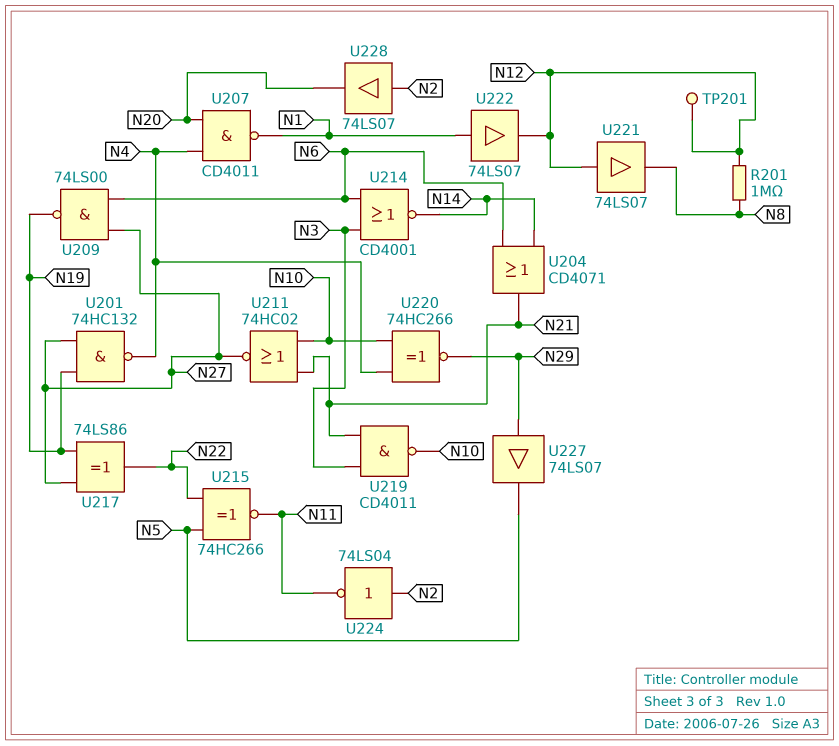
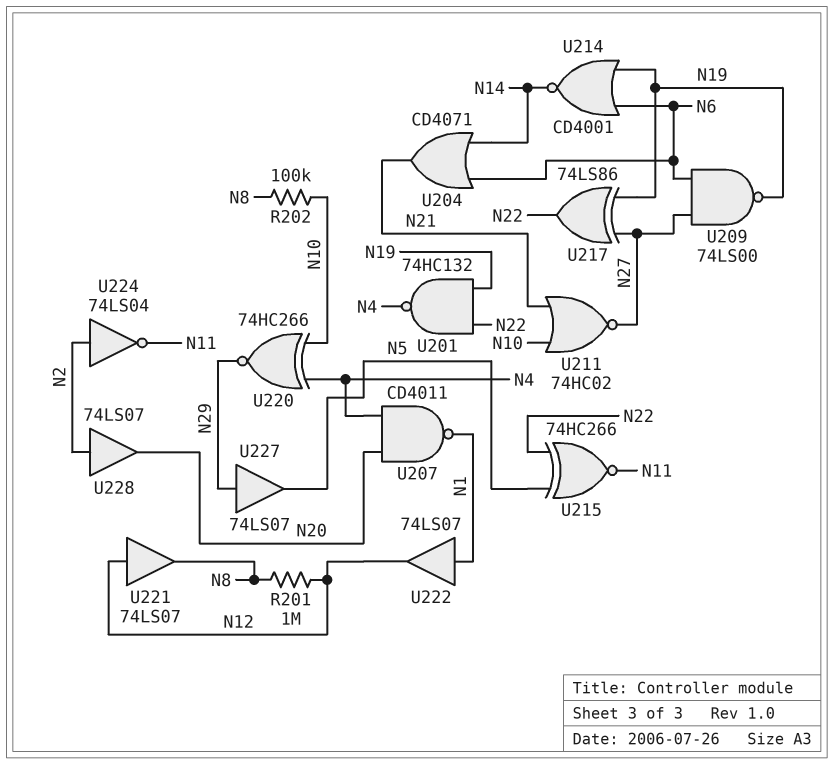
R202: none -> 100k (N8, N10)
TP201: test point (N12) -> none
U201: NAND 74HC132 (in N19, in N27, out N4) -> NAND 74HC132 (in N19, in N22, out N4)
U214: NOR CD4001 (in N3, in N6, out N14) -> NOR CD4001 (in N6, in N19, out N14)
U219: NAND CD4011 (in N3, in N21, out N10) -> none

